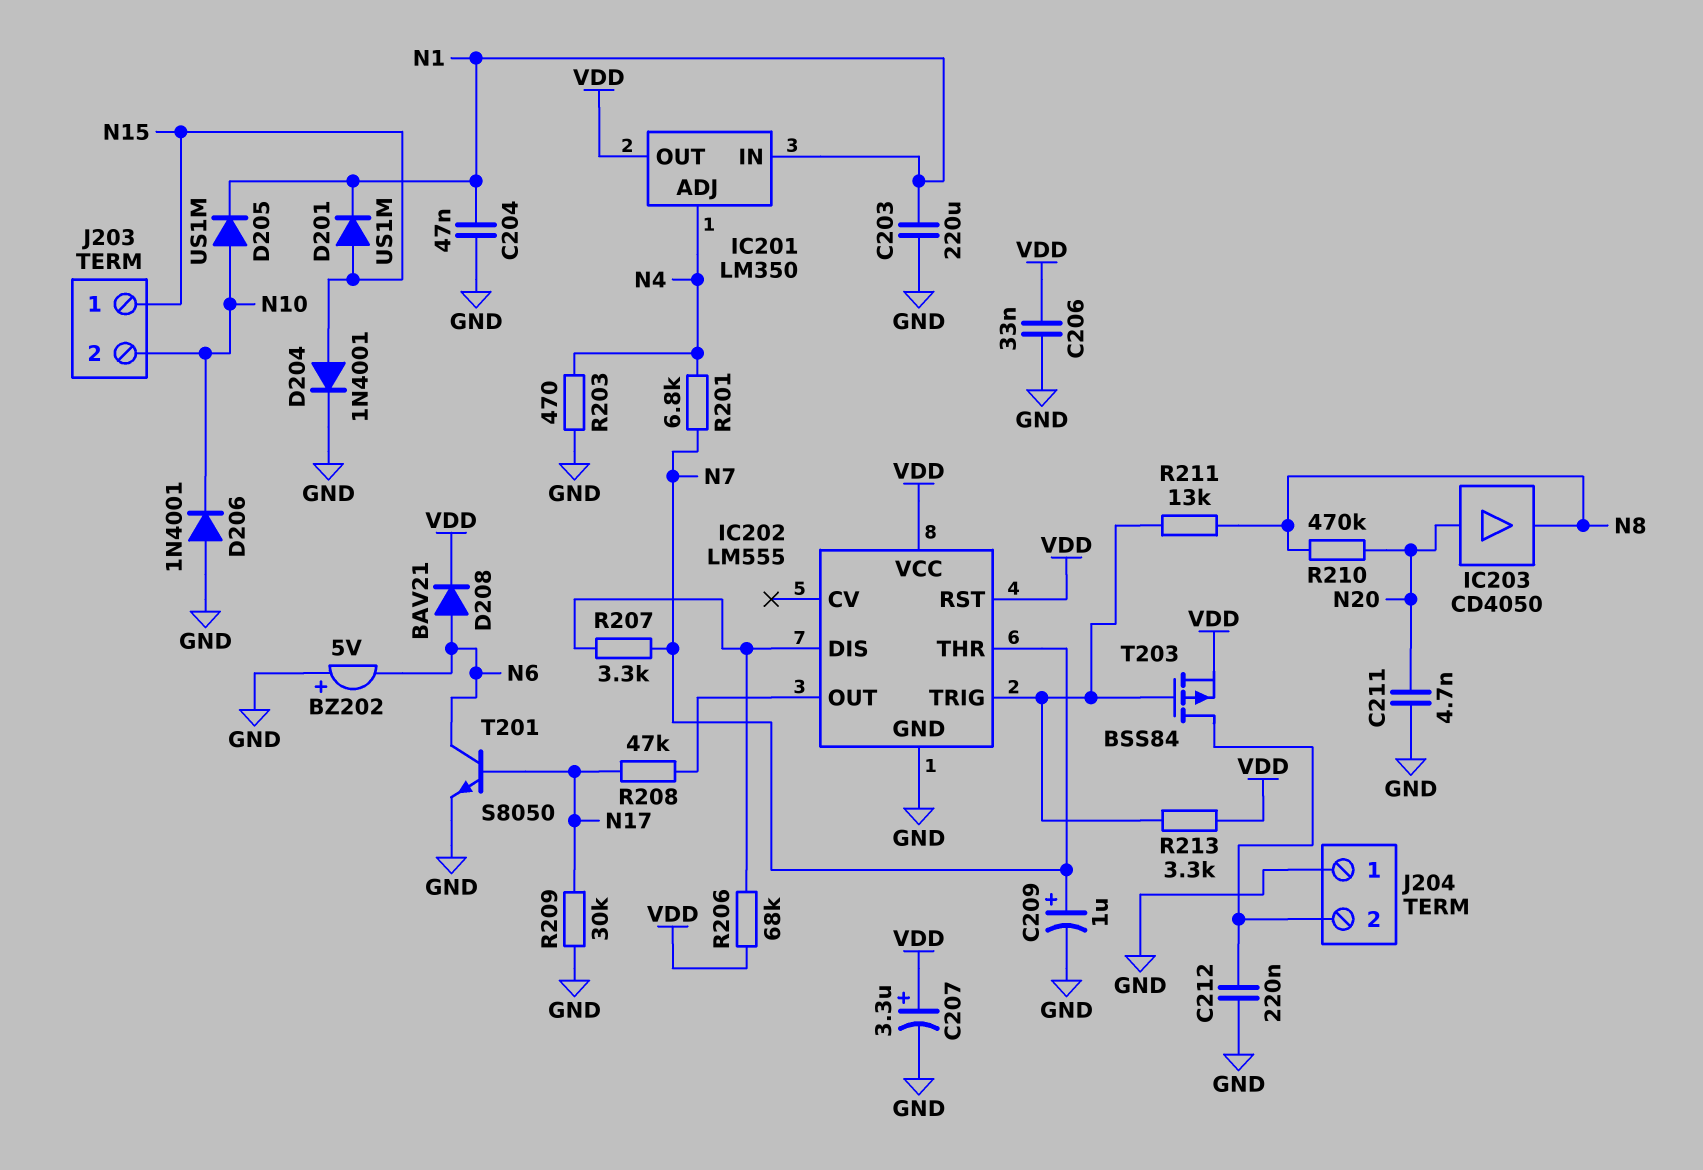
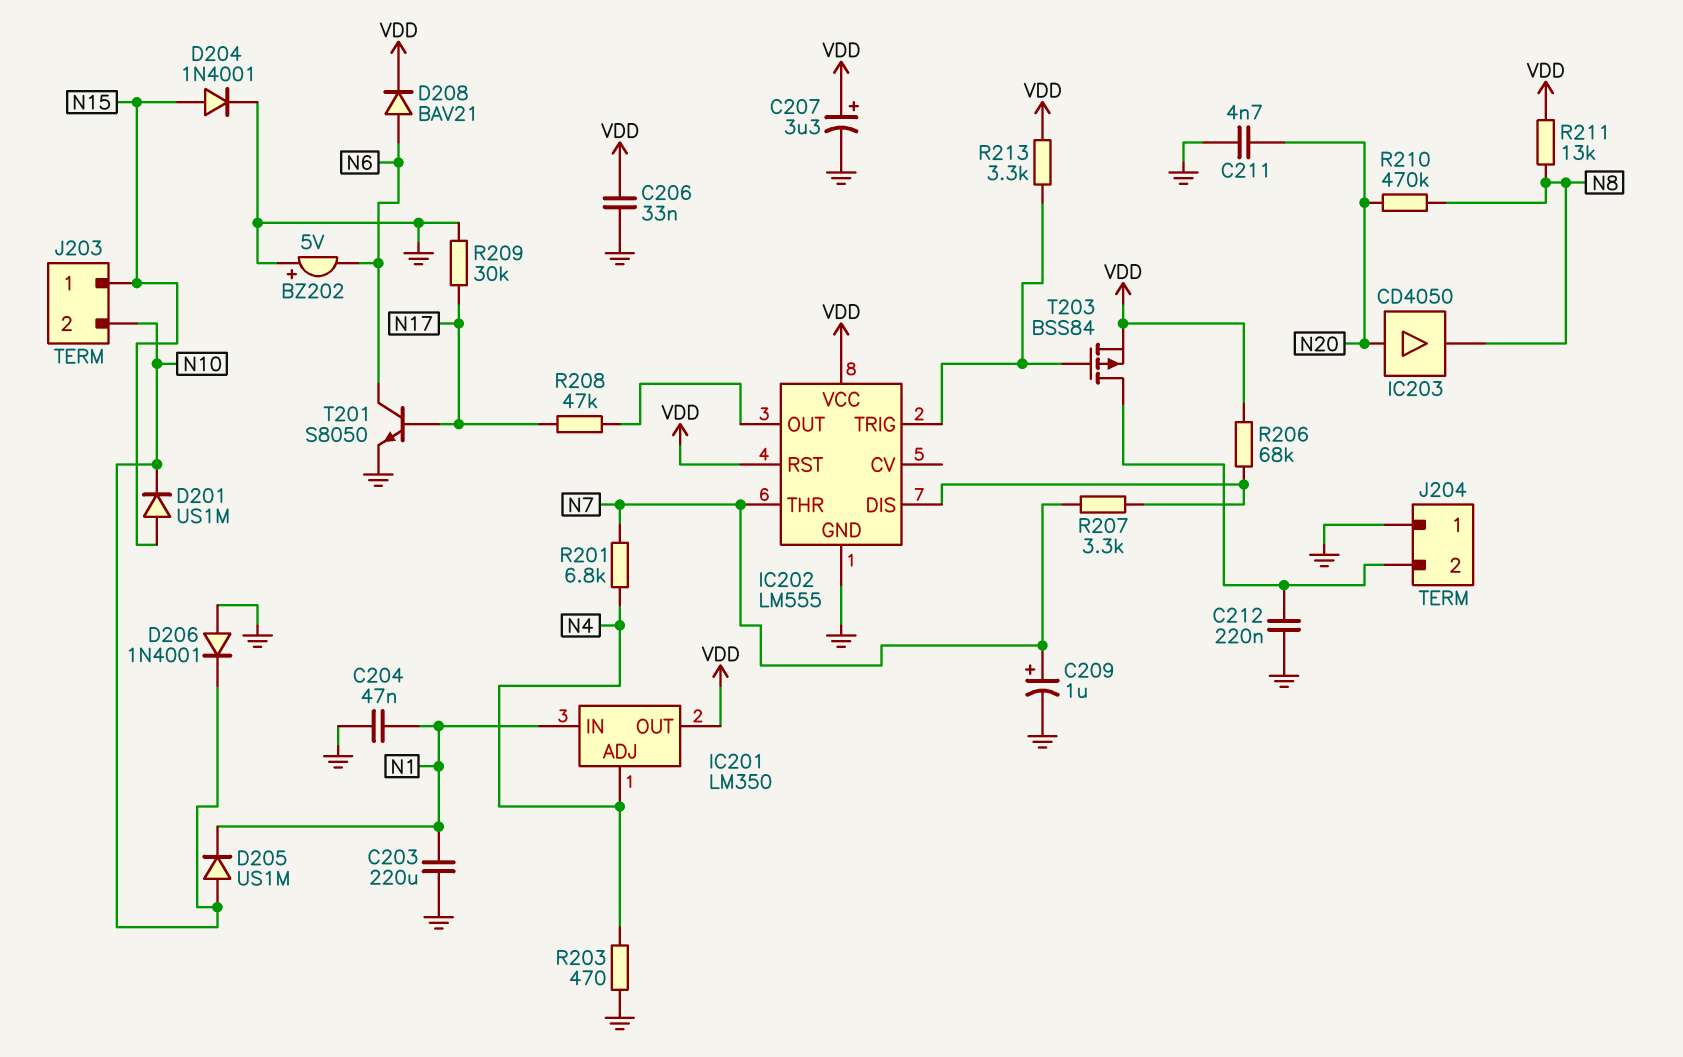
D201: diode US1M (A N15, K N1) -> diode US1M (A N15, K N10)
R211: 13k (IC202/TRIG, N8) -> 13k (N8, VDD)

